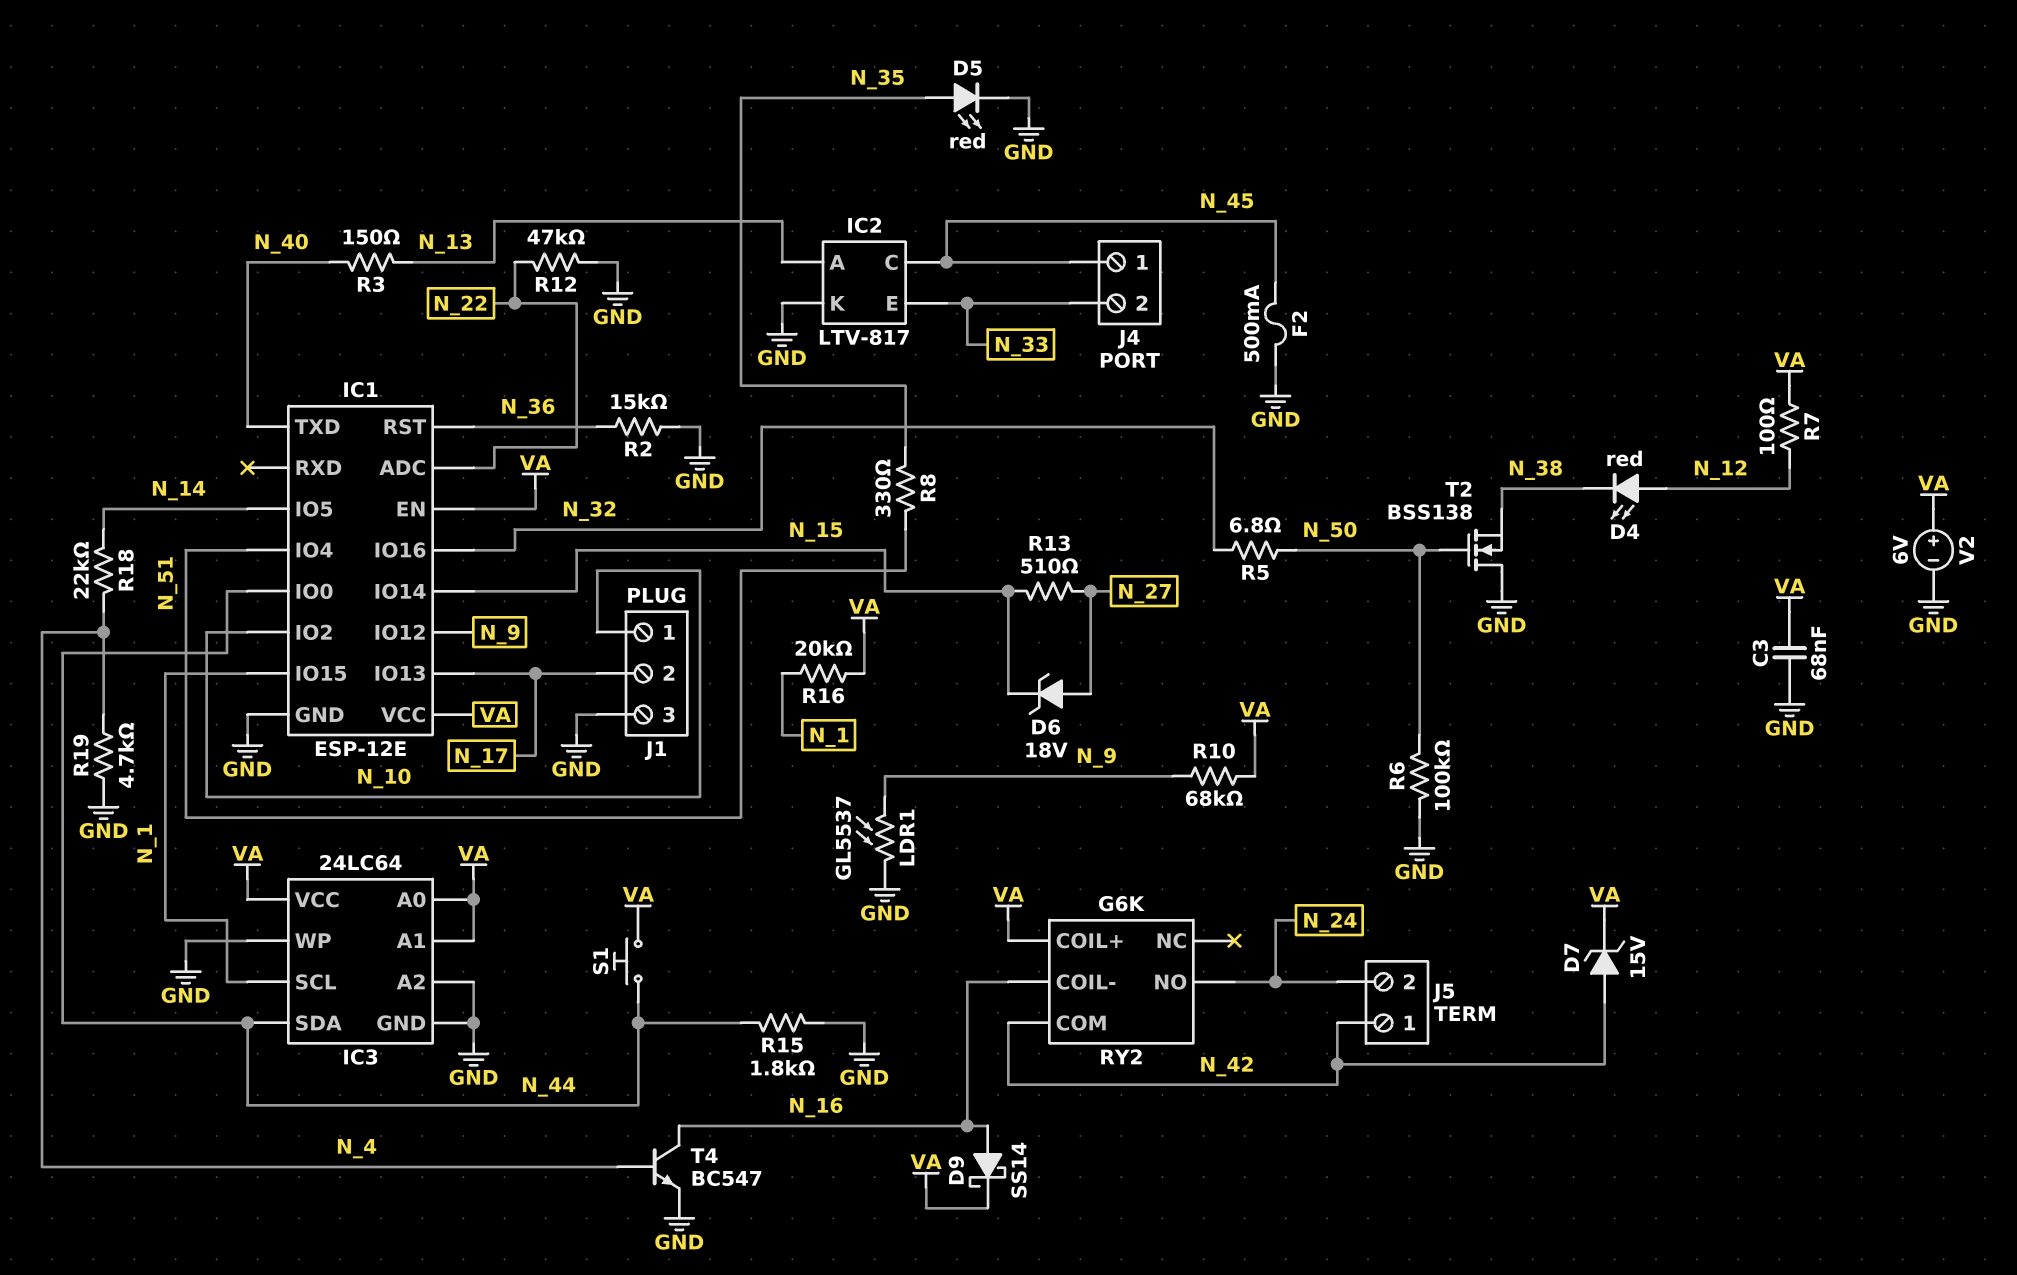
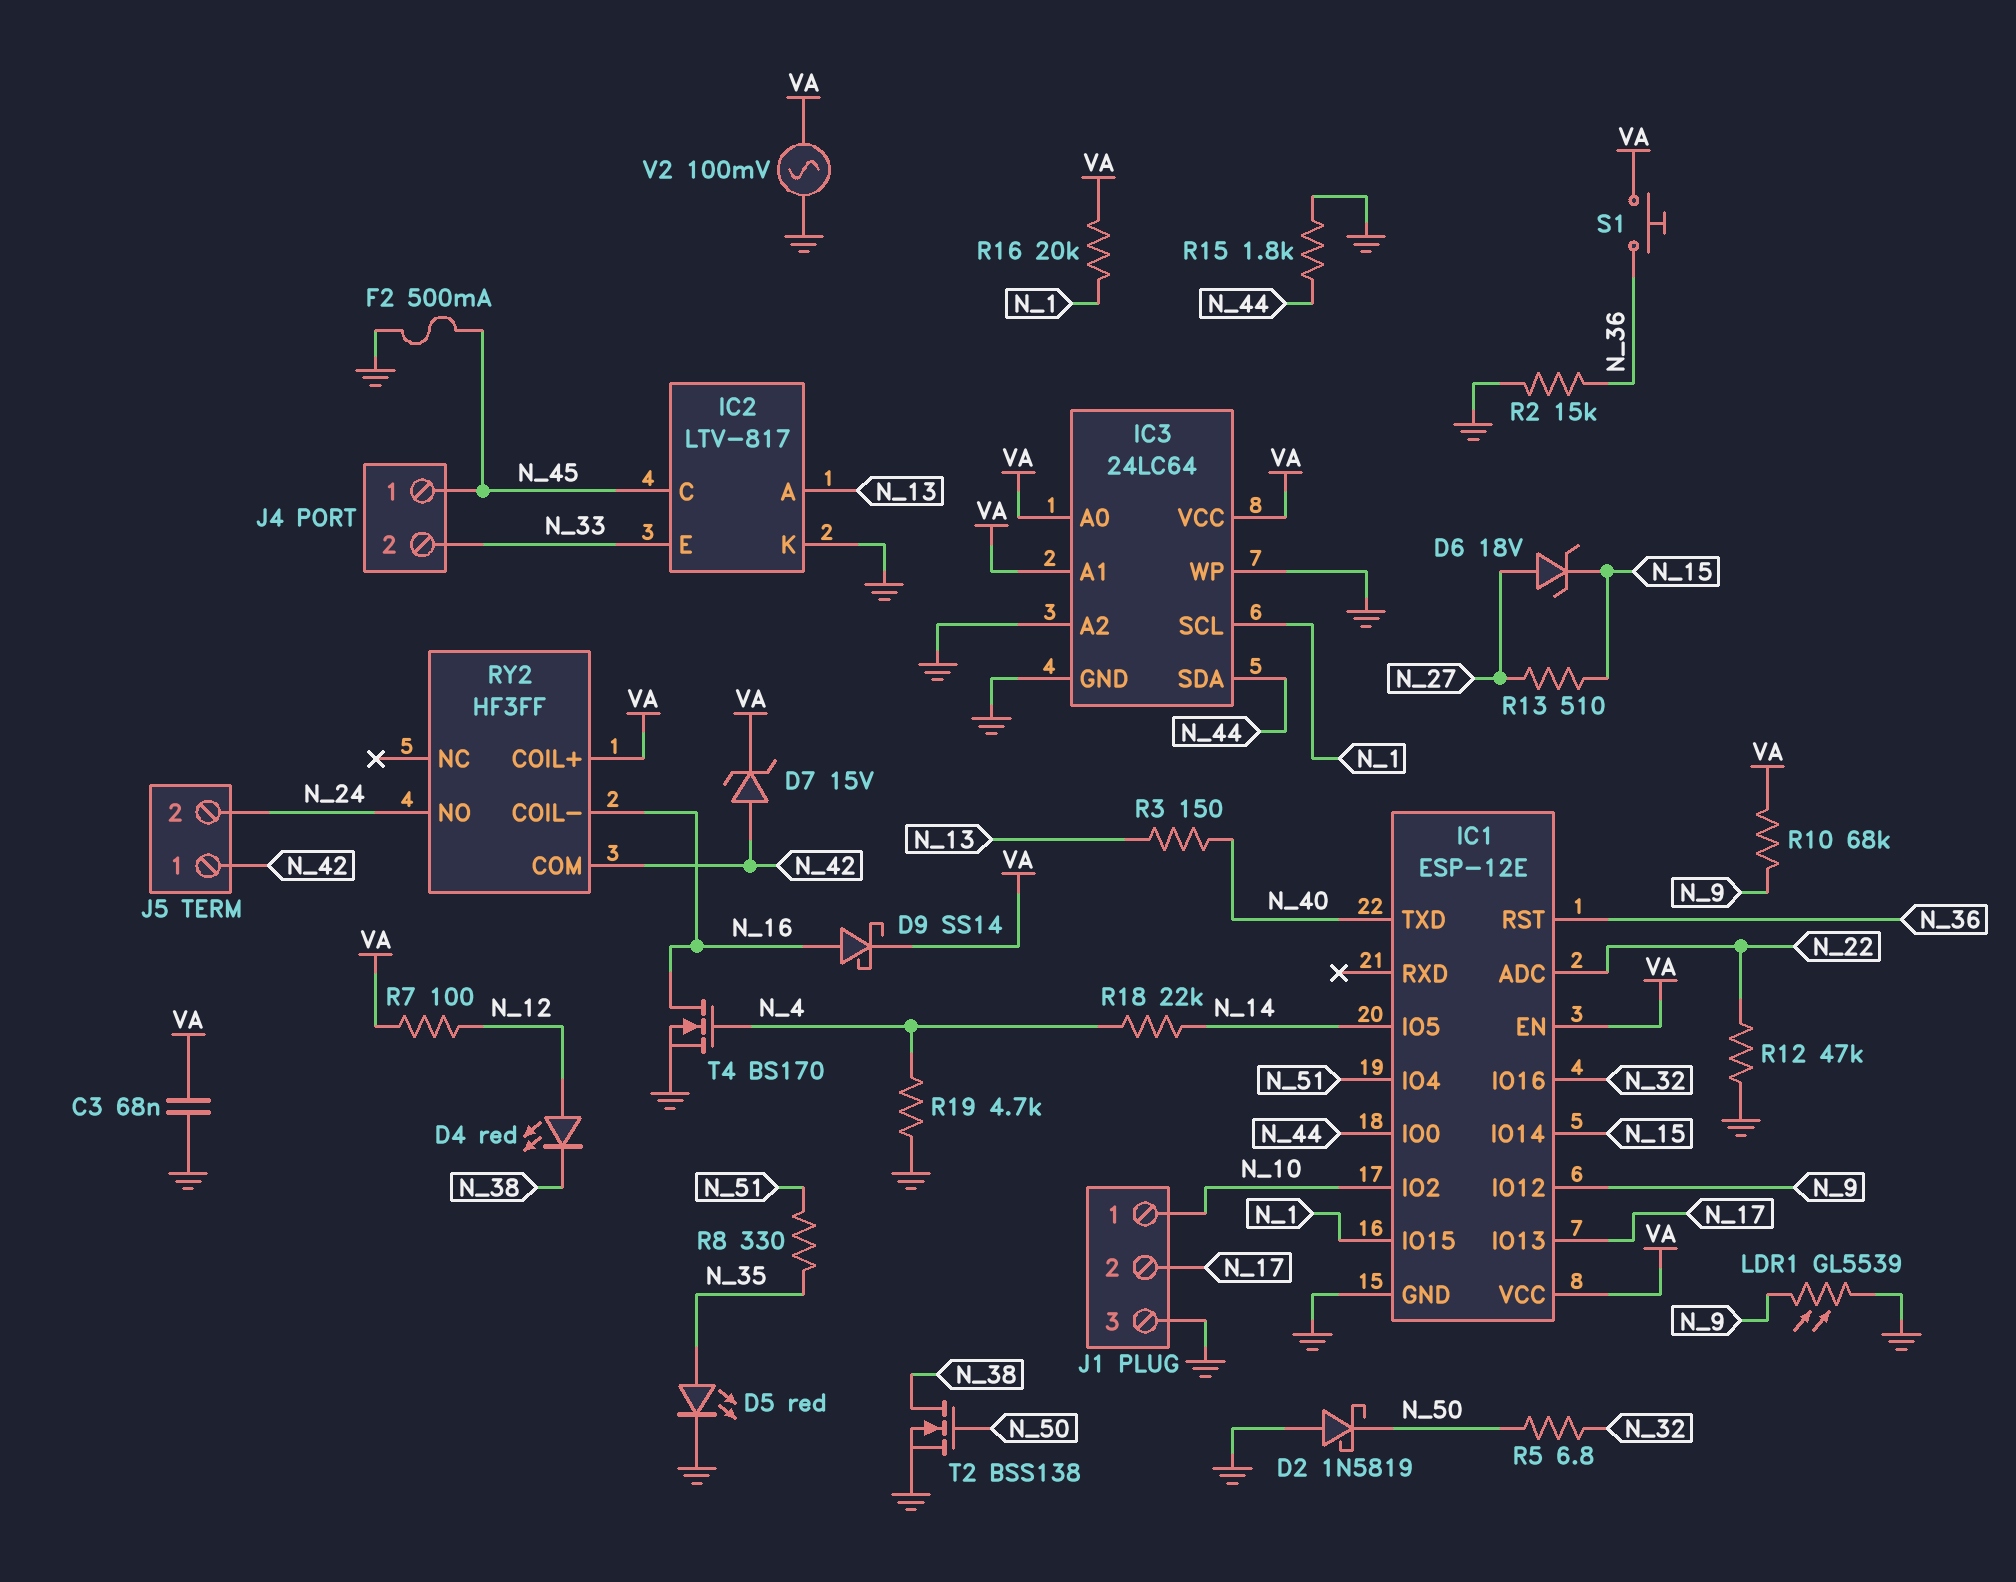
D2: none -> schottky 1N5819 (A GND, K N_50)
LDR1: GL5537 (GND, N_9) -> GL5539 (GND, N_9)
R6: 100k (GND, N_50) -> none
RY2: G6K -> HF3FF
S1: button (N_44, VA) -> button (N_36, VA)
T2: NMOS BSS138 (G N_50, D GND, S N_38) -> NMOS BSS138 (G N_50, D N_38, S GND)
T4: NPN BC547 (B N_4, C N_16, E GND) -> NMOS BS170 (G N_4, D N_16, S GND)
V2: 6V (plus VA, minus GND) -> AC 100mV (GND, VA)

